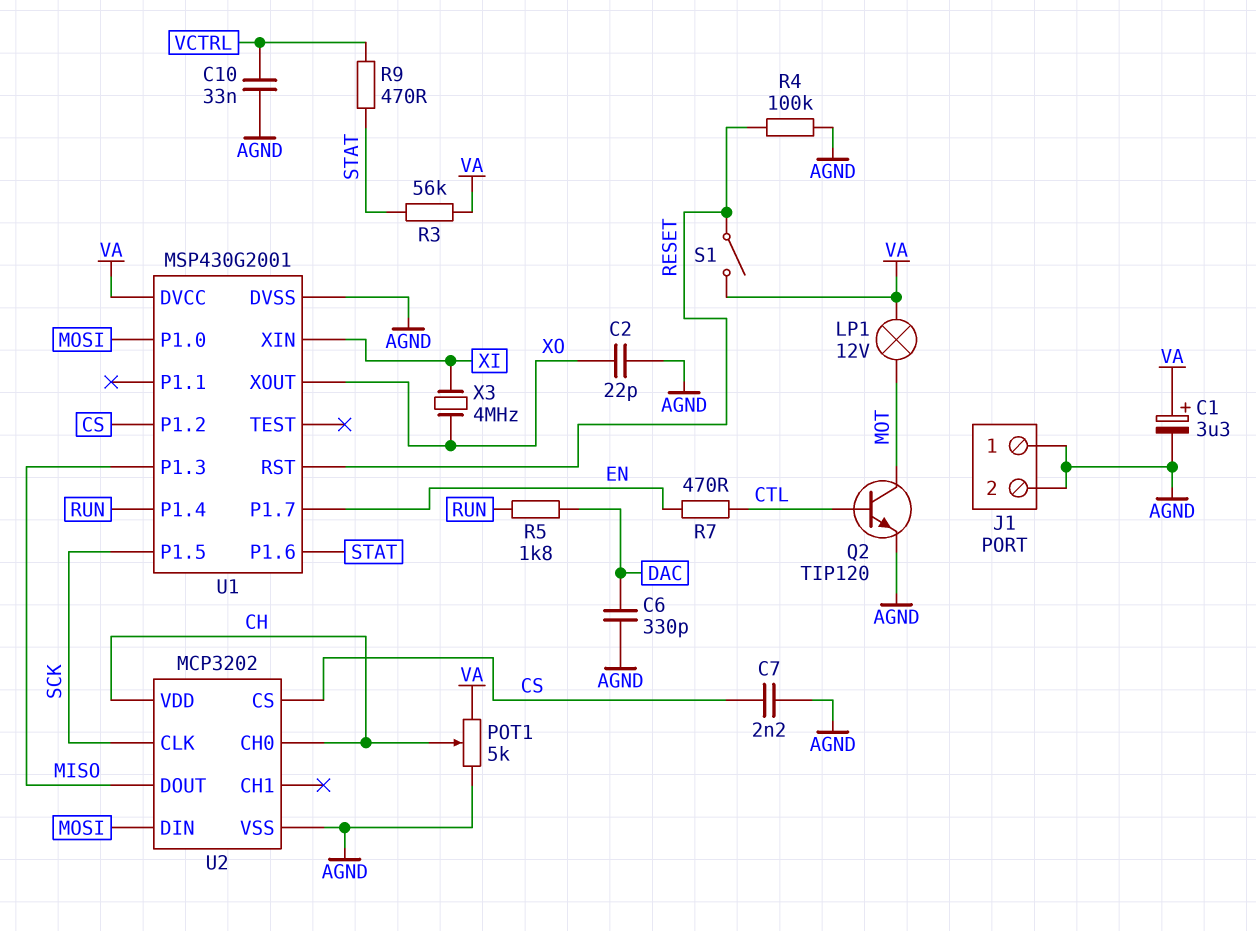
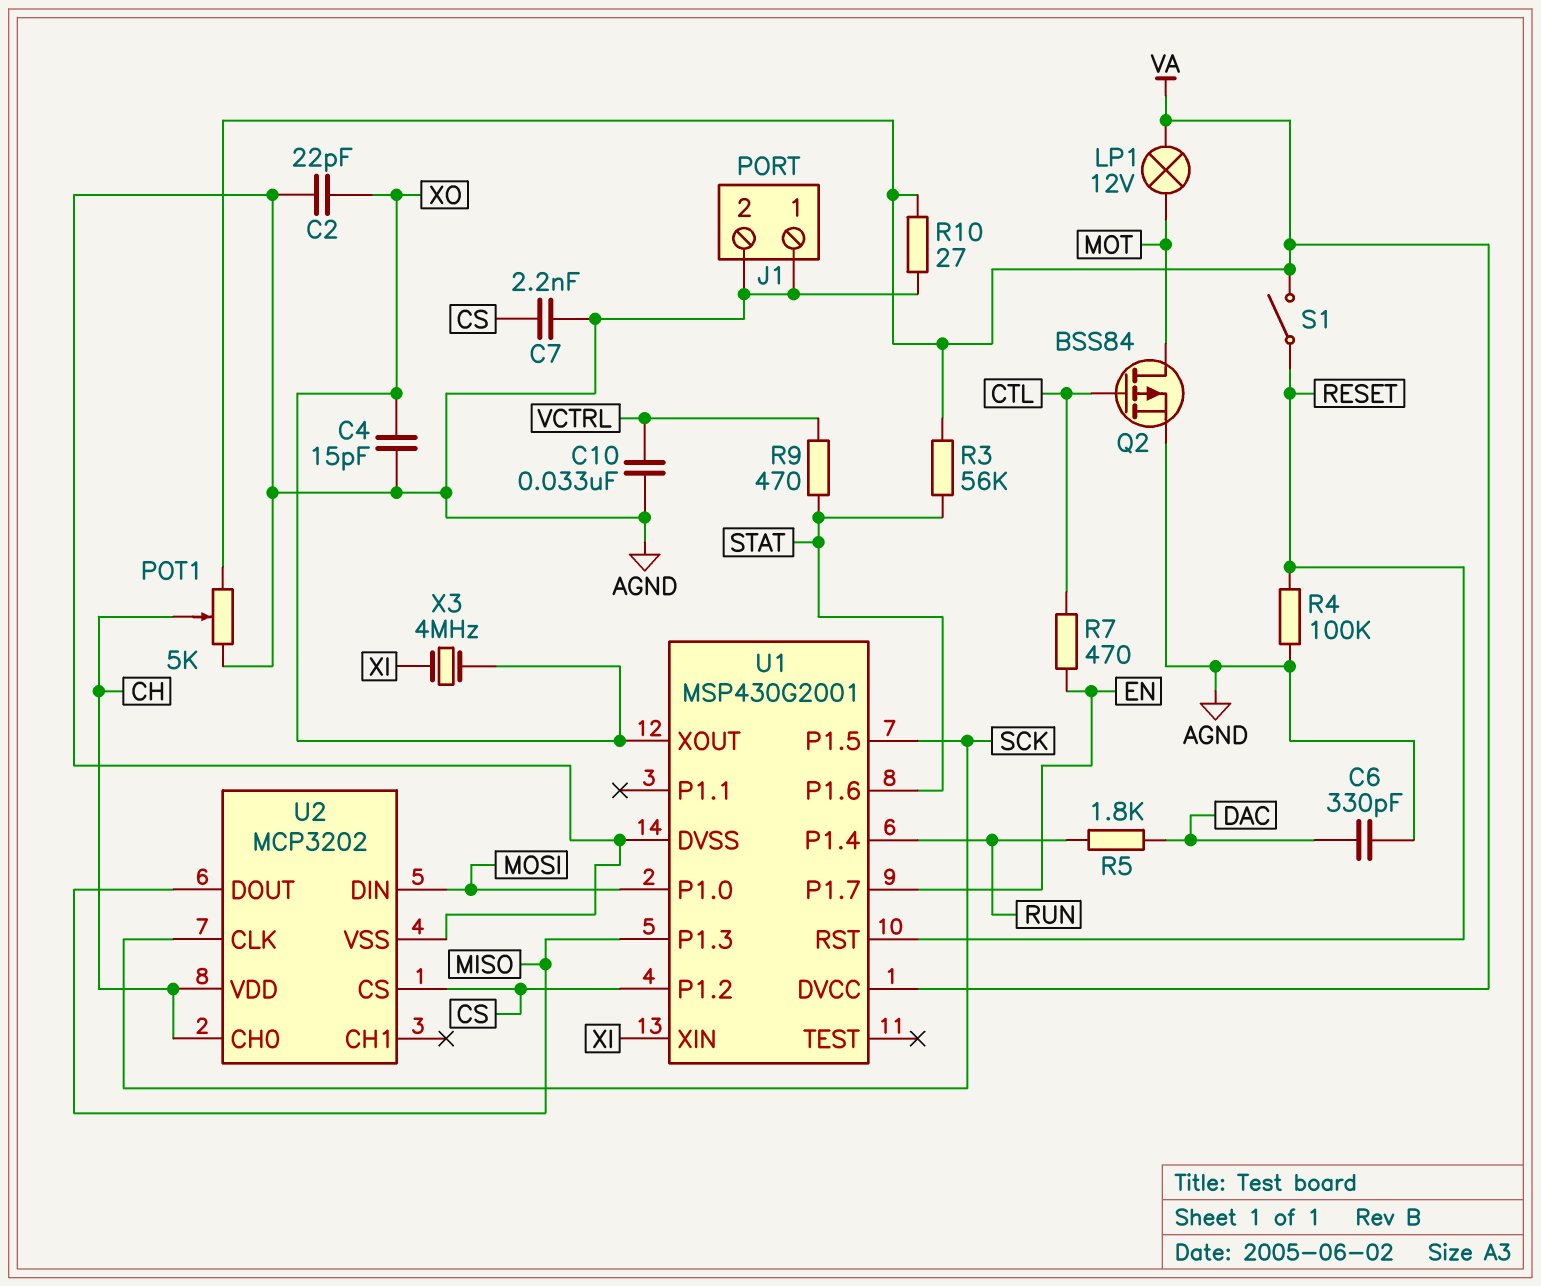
C1: 3.3uF (plus VA, minus AGND) -> none
C4: none -> 15pF (AGND, XO)
Q2: NPN TIP120 (B CTL, C MOT, E AGND) -> PMOS BSS84 (G CTL, D MOT, S AGND)
R10: none -> 27 (AGND, VA)

